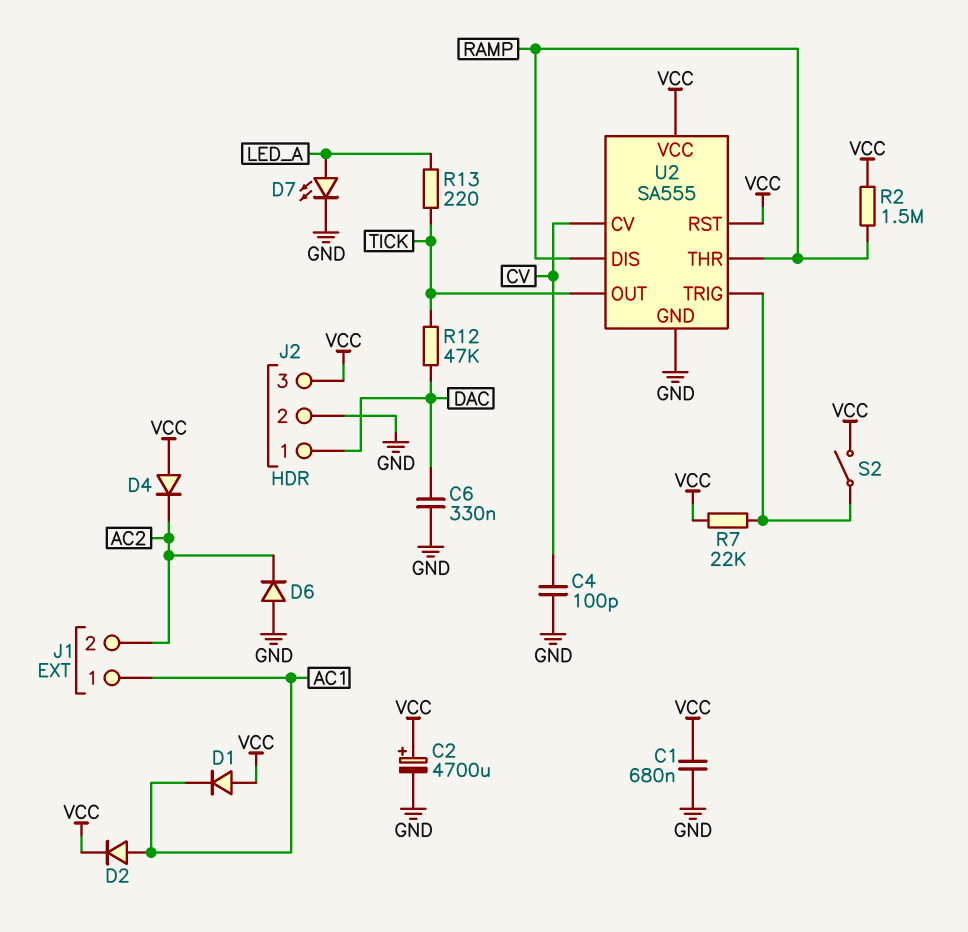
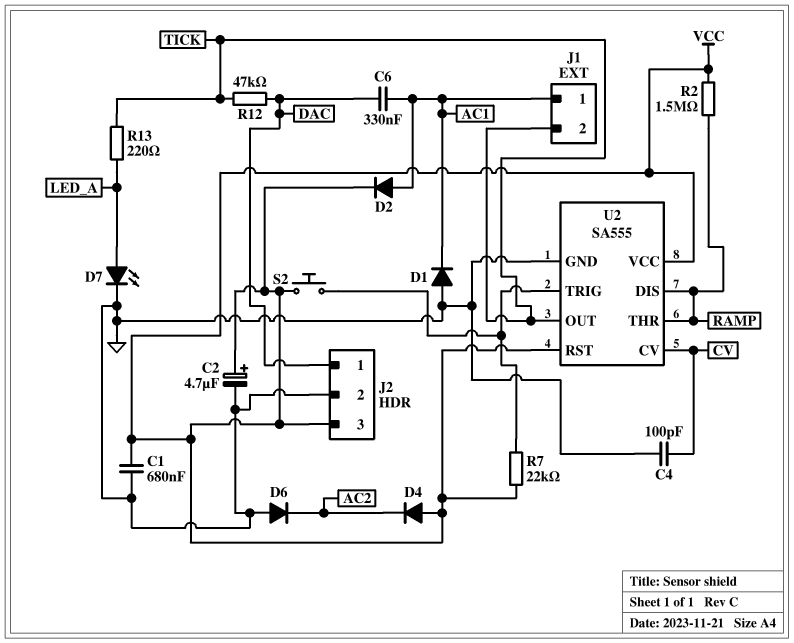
C2: 4700uF (plus VCC, minus GND) -> 4.7uF (plus VCC, minus GND)
C6: 330nF (DAC, GND) -> 330nF (AC1, DAC)
D1: diode (A VCC, K AC1) -> diode (A GND, K AC1)
J1 pin 2: AC2 -> TICK
S2: switch (U2/TRIG, VCC) -> button (U2/TRIG, VCC)

